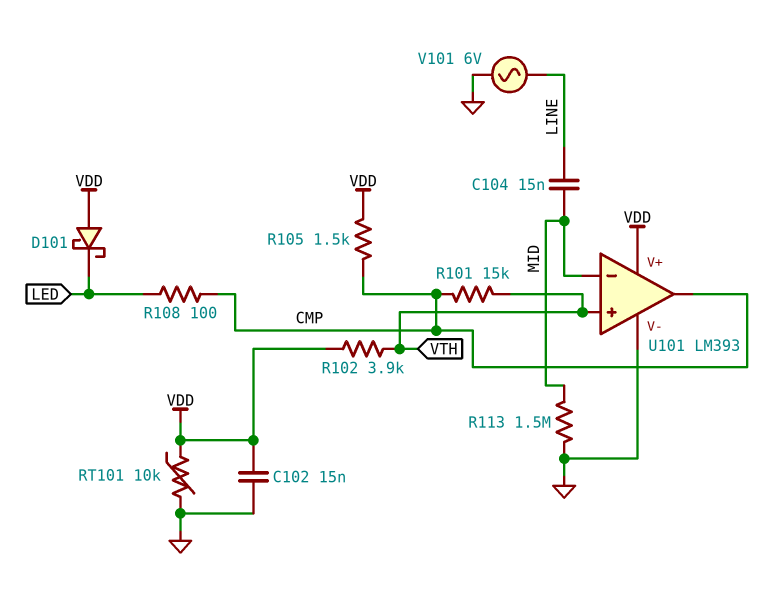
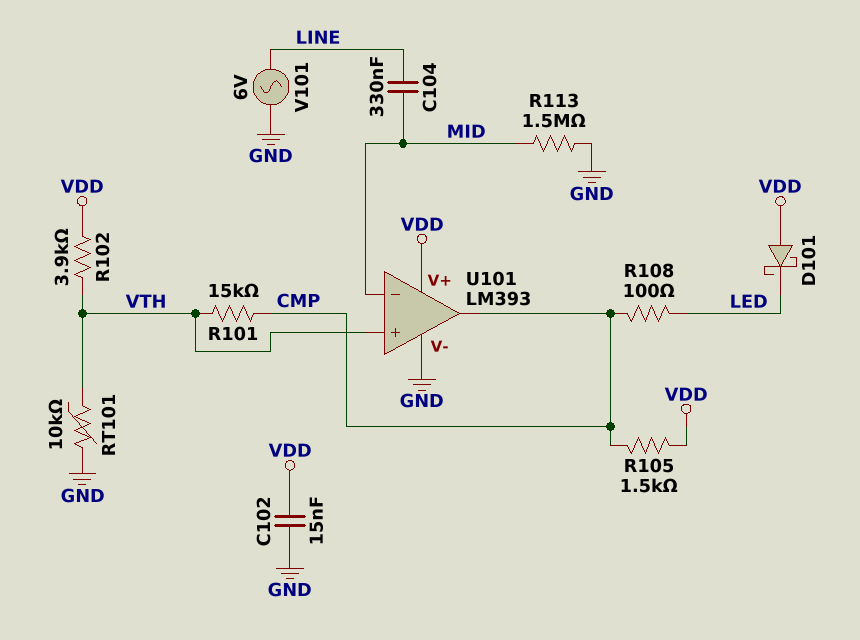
C104: 15nF (LINE, MID) -> 330nF (LINE, MID)
RT101: 10k (GND, VDD) -> 10k (GND, VTH)

